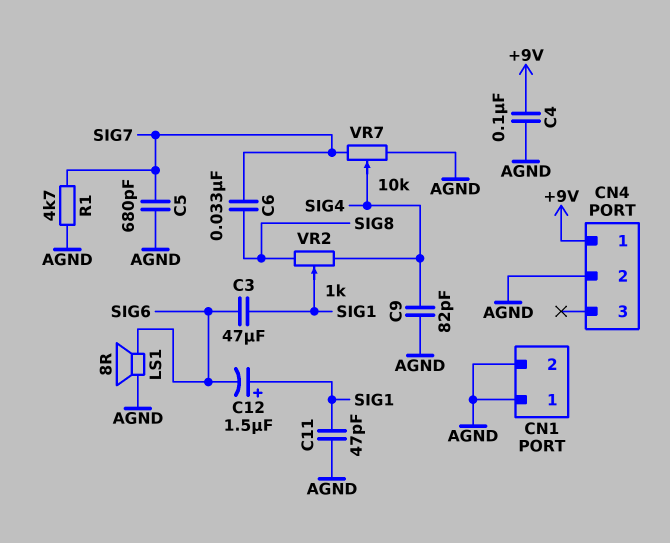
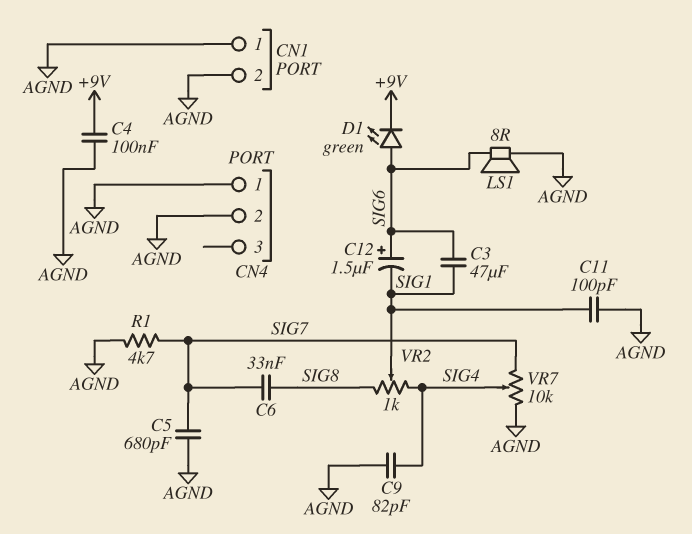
C11: 47pF (AGND, SIG1) -> 100pF (AGND, SIG1)
C12: 1.5uF (plus SIG1, minus SIG6) -> 1.5uF (plus SIG6, minus SIG1)
CN4 pin 1: +9V -> AGND
D1: none -> LED green (A SIG6, K +9V)

